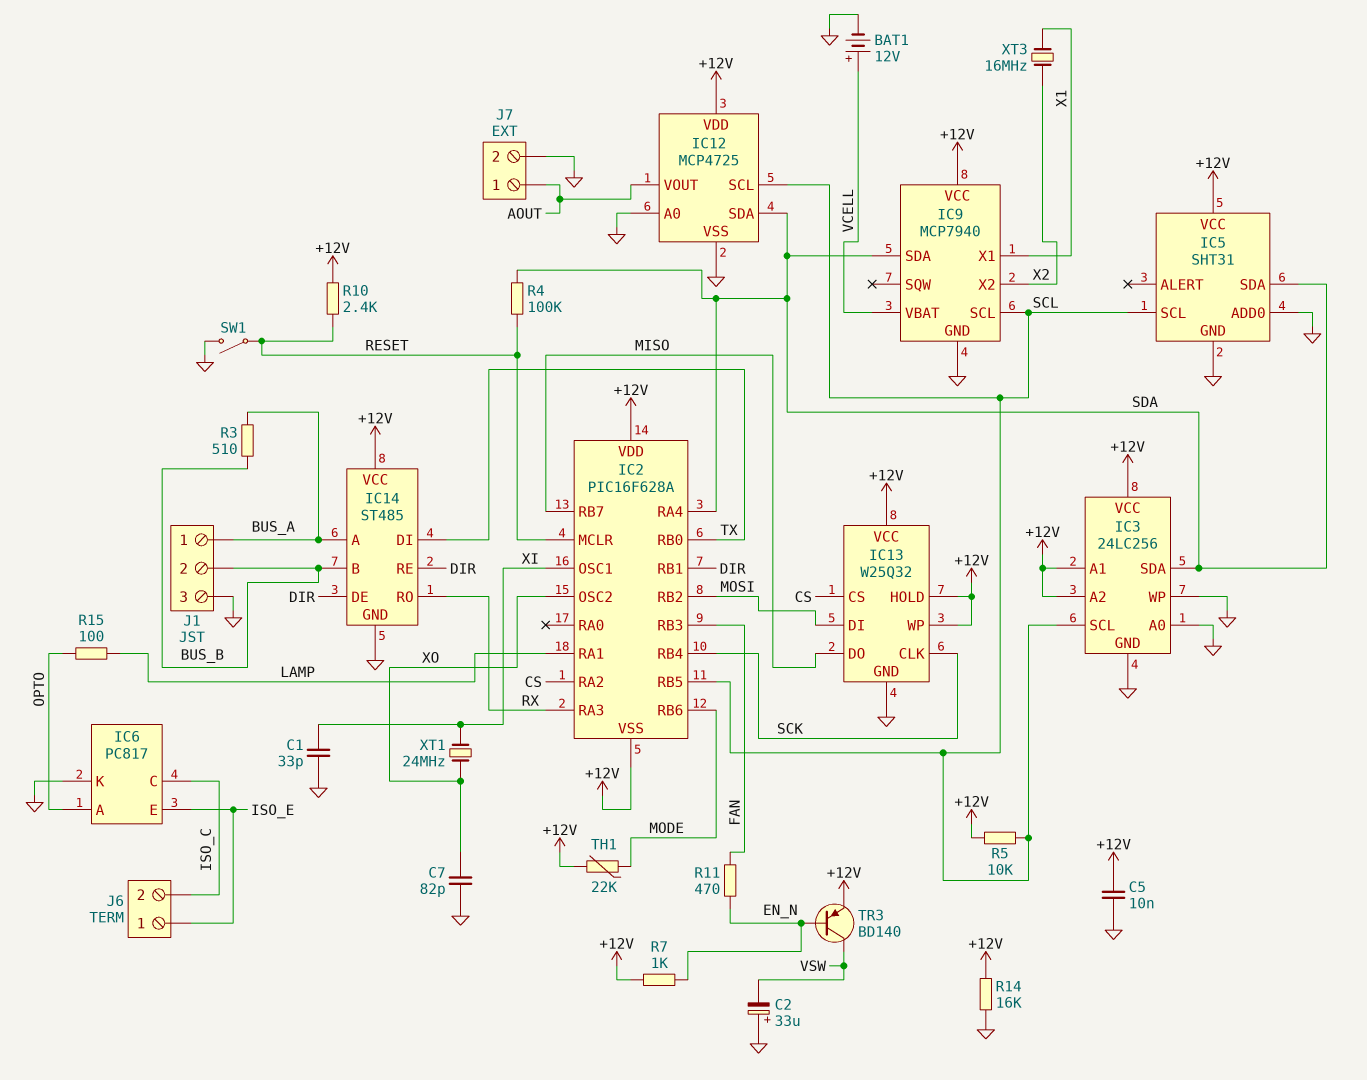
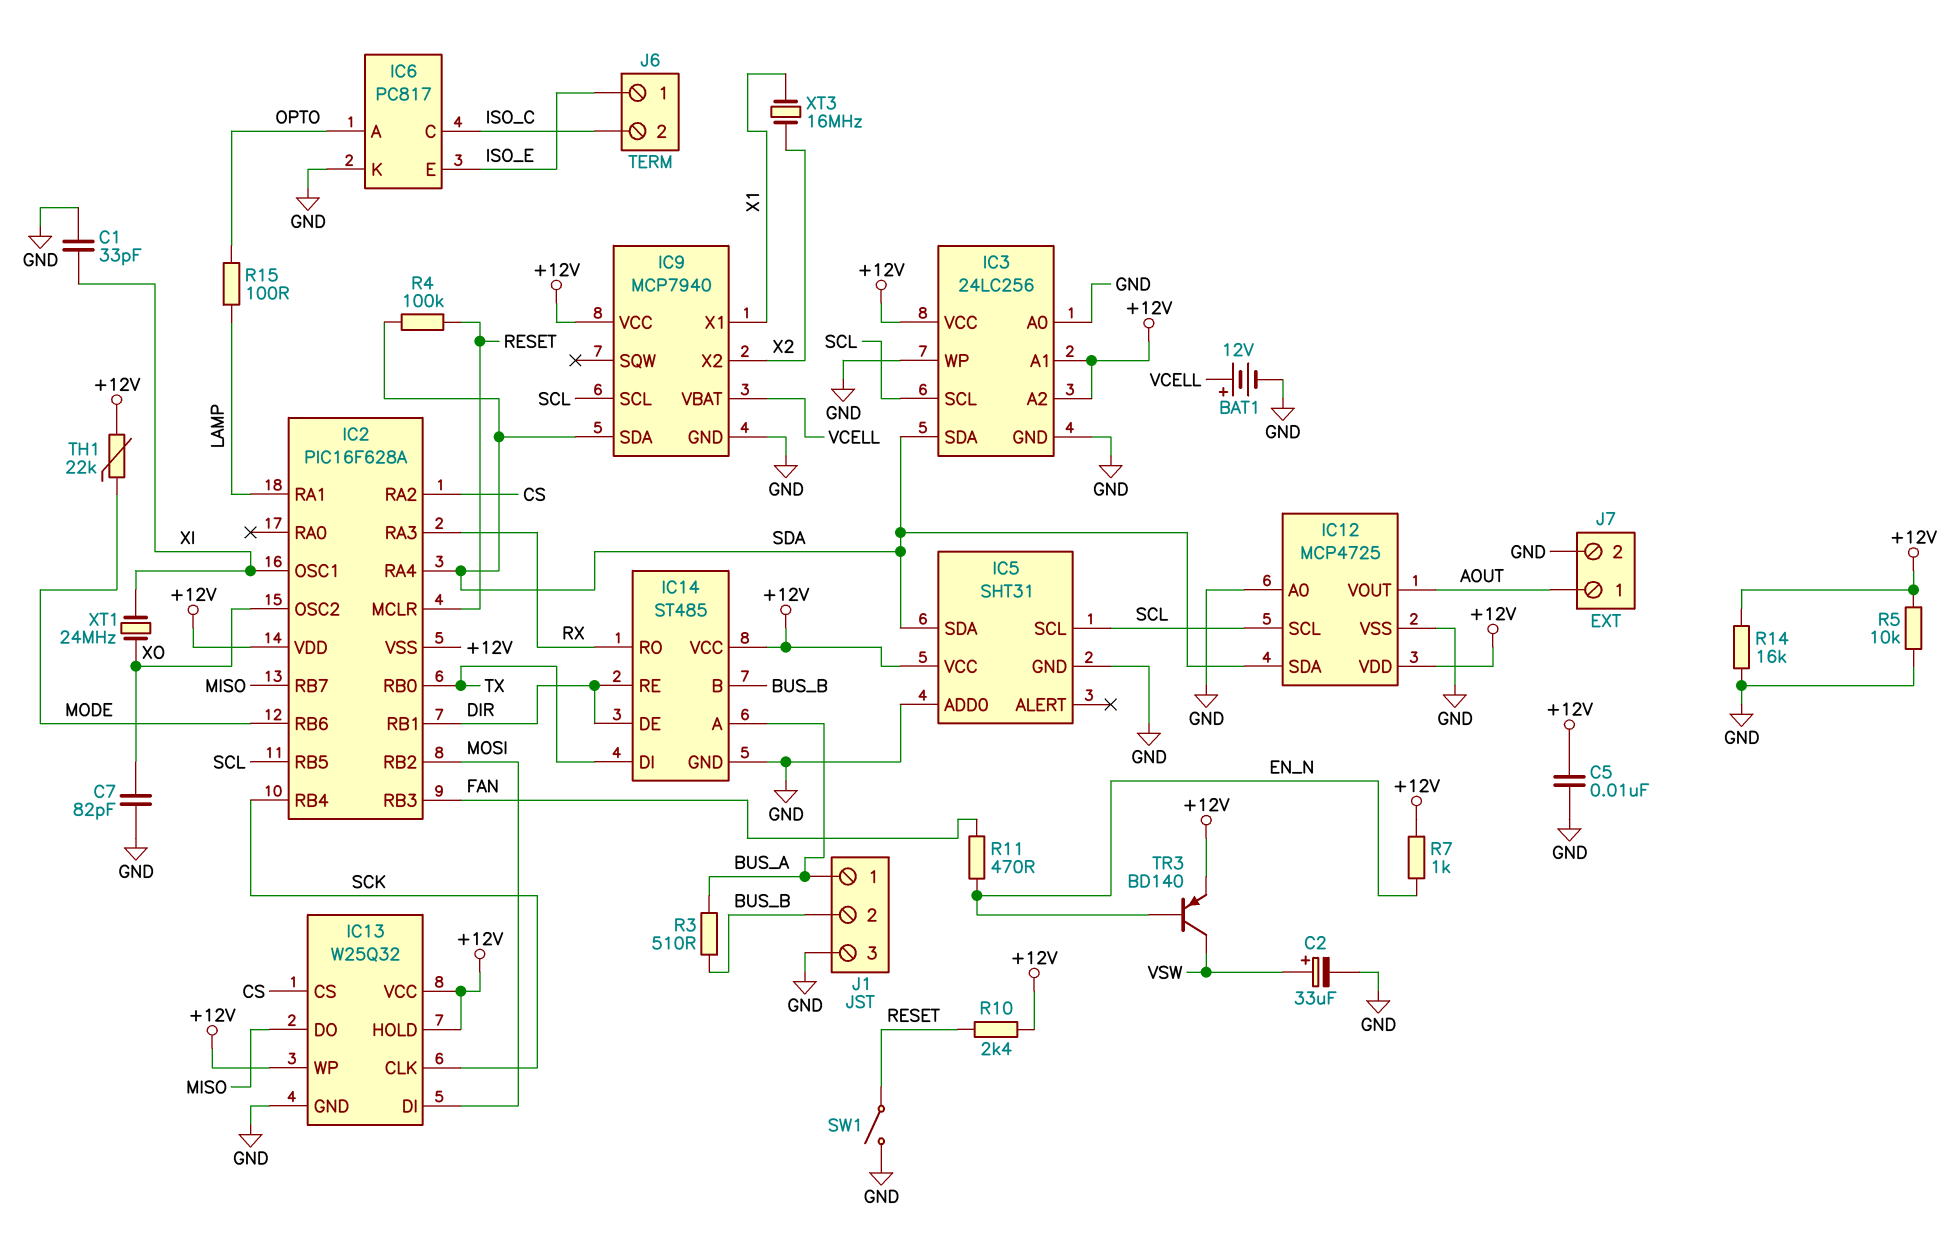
C2: 33uF (plus GND, minus VSW) -> 33uF (plus VSW, minus GND)
R5: 10k (+12V, SCL) -> 10k (+12V, GND)

